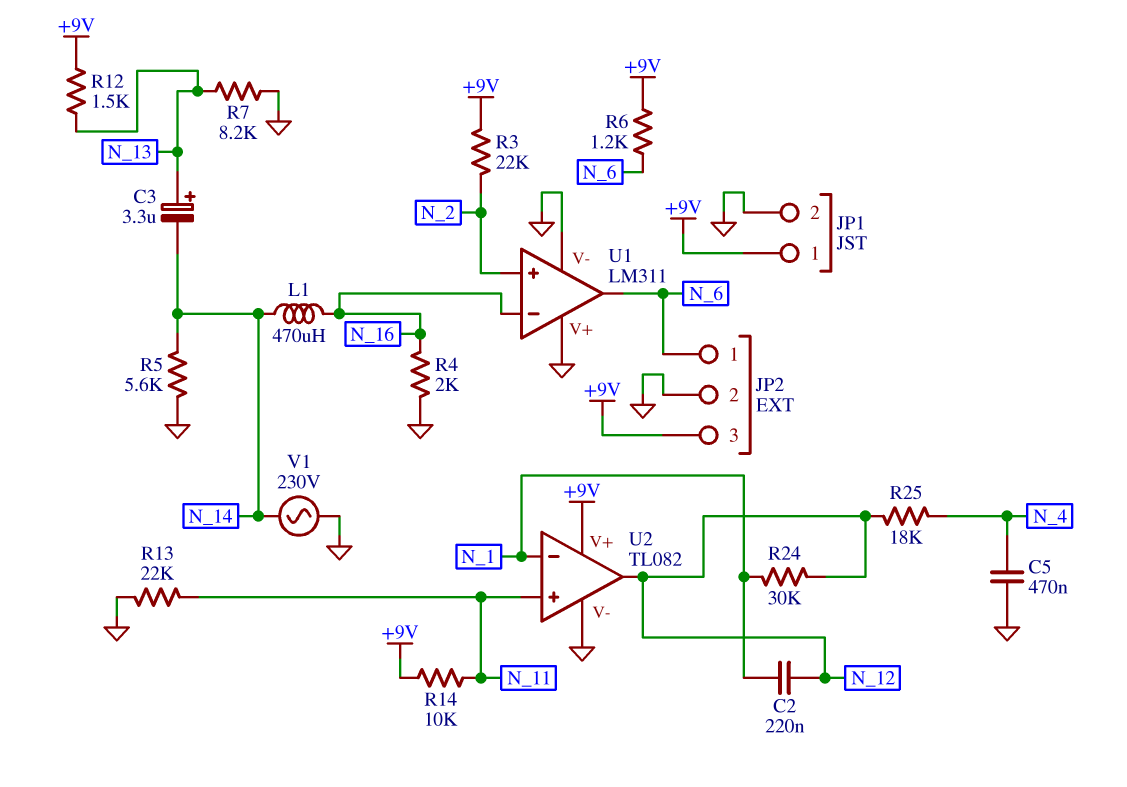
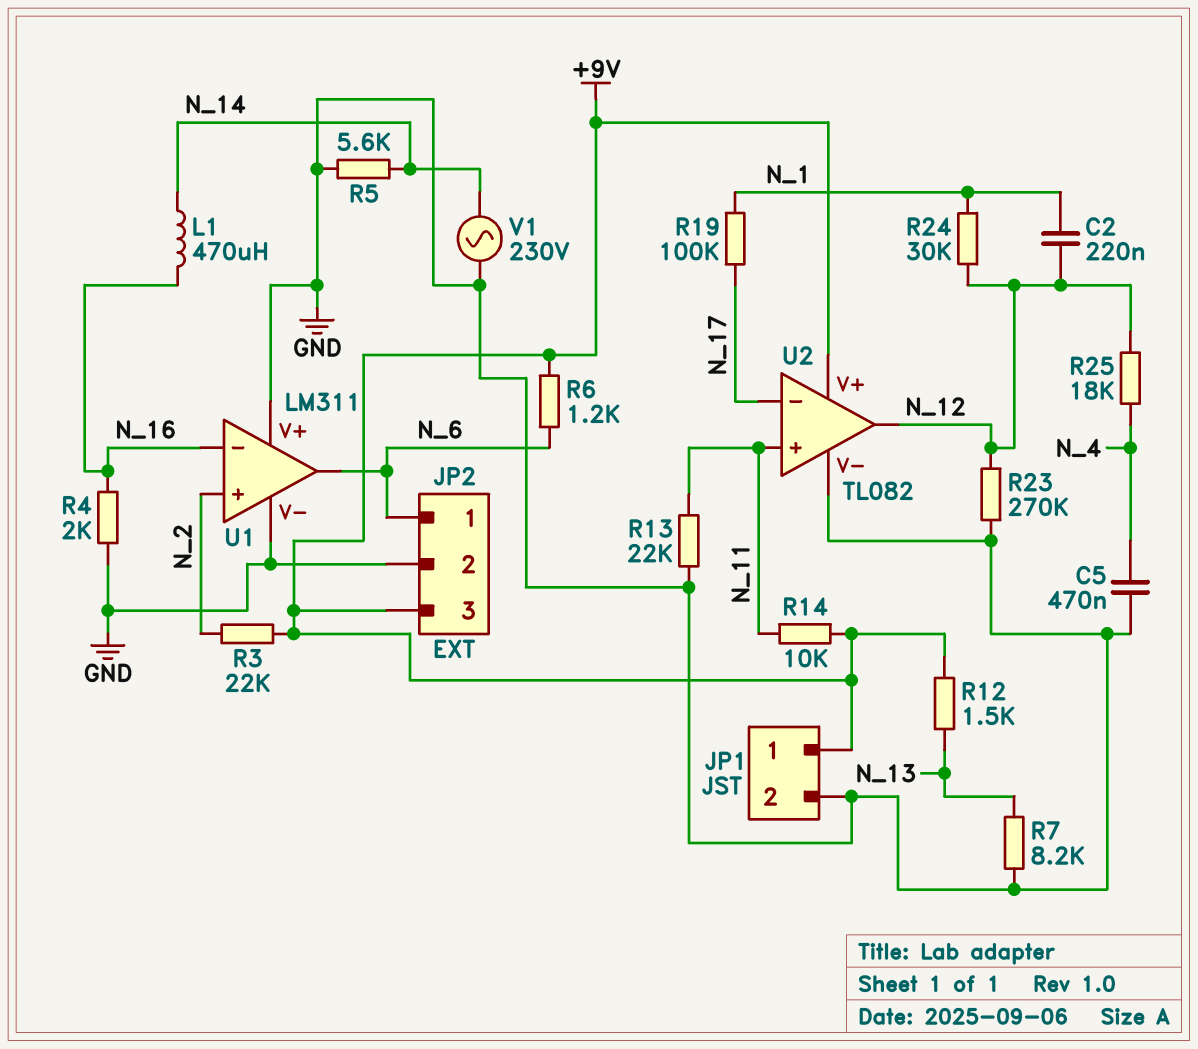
C3: 3.3uF (plus N_13, minus N_14) -> none
R19: none -> 100k (N_1, N_17)
R23: none -> 270k (GND, N_12)
U2 pin in-: N_1 -> N_17

